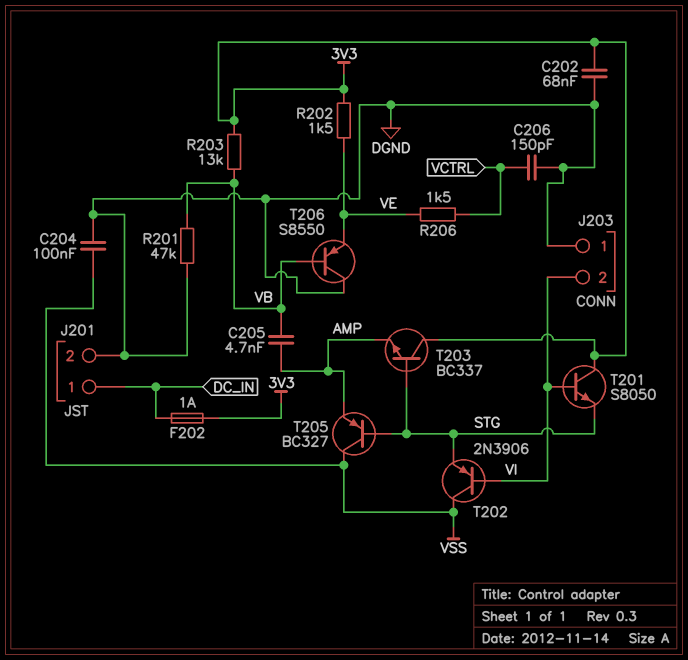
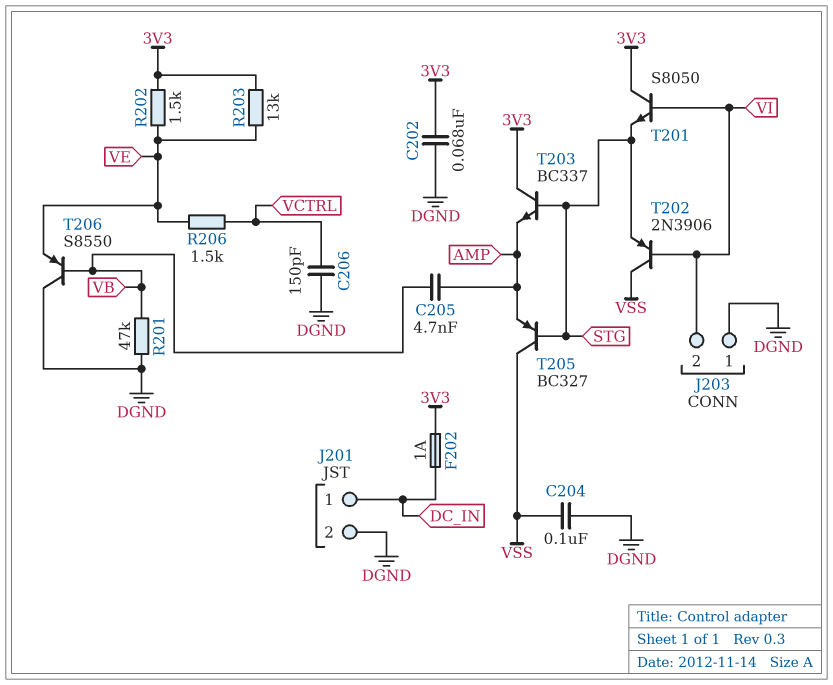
R203: 13k (3V3, VB) -> 13k (3V3, VE)

